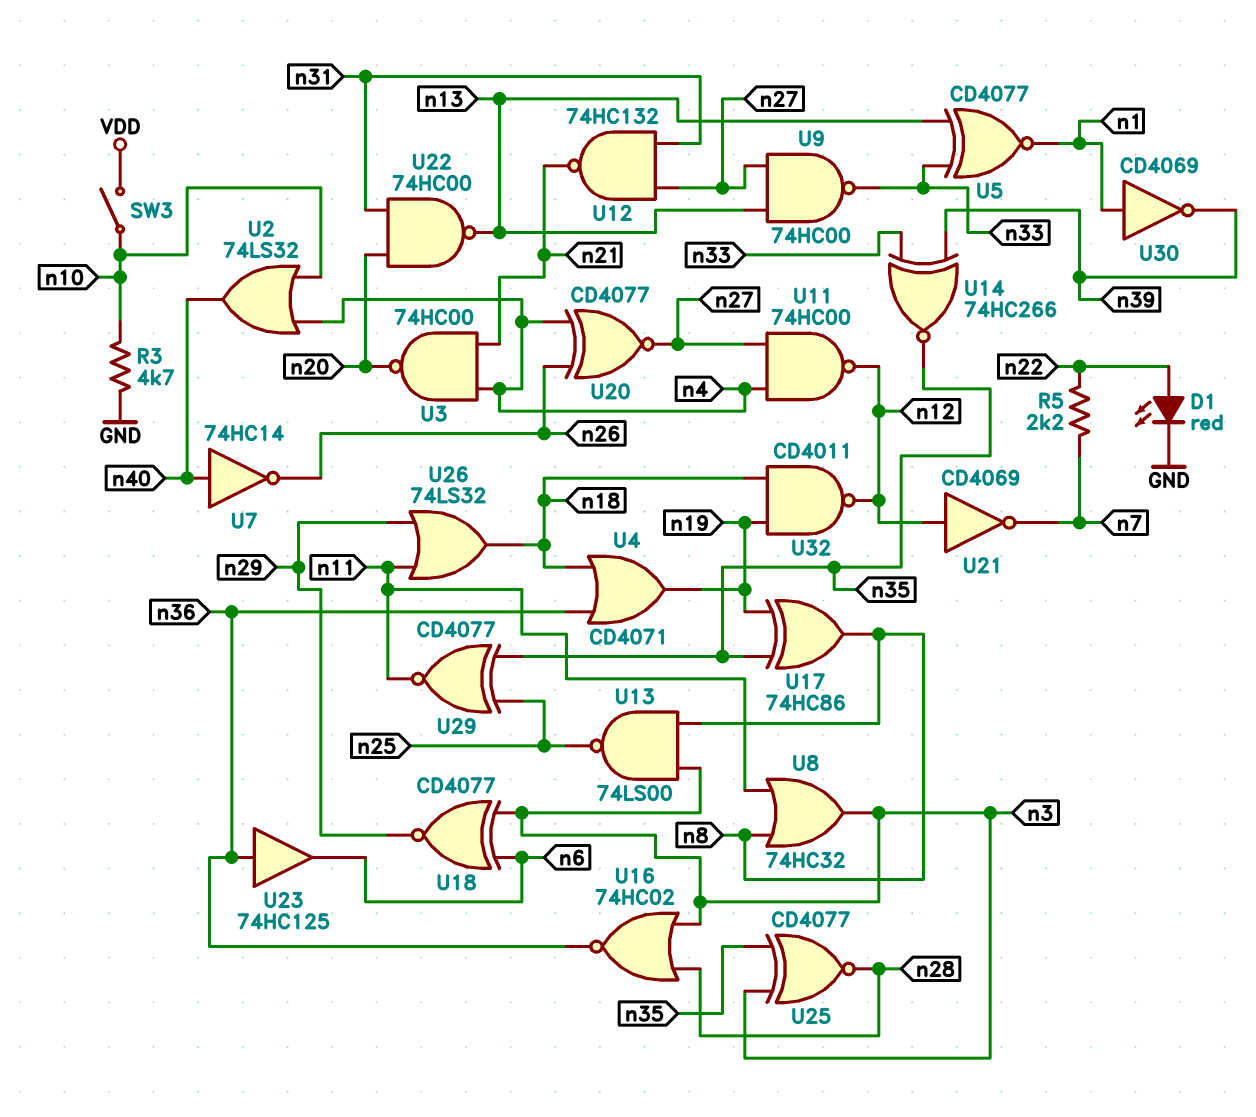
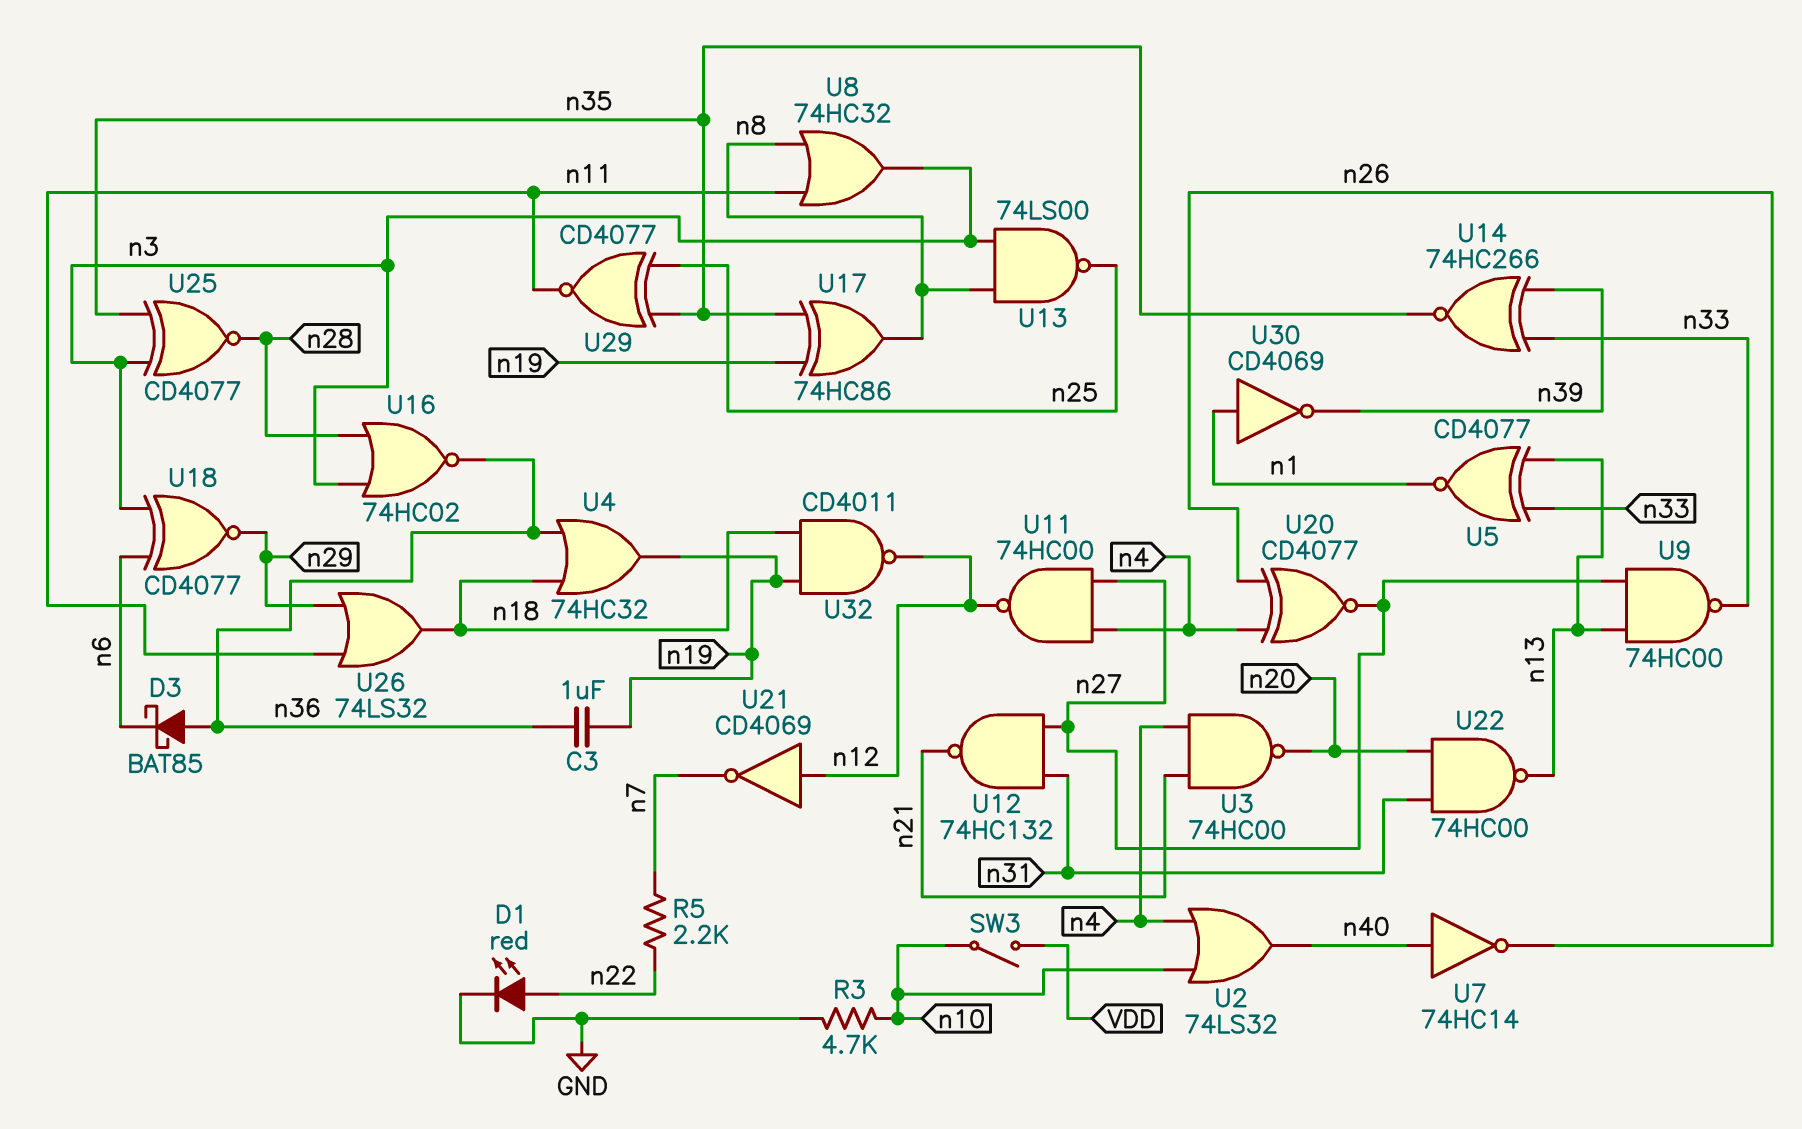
C3: none -> 1uF (n19, n36)
D3: none -> schottky BAT85 (A n36, K n6)
U4: OR CD4071 (in n18, in n36, out n19) -> OR 74HC32 (in n18, in n36, out n19)
U23: buffer 74HC125 (in n36, out n6) -> none

